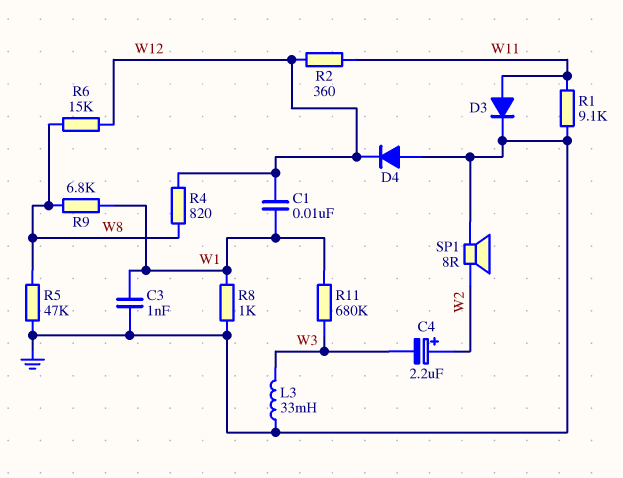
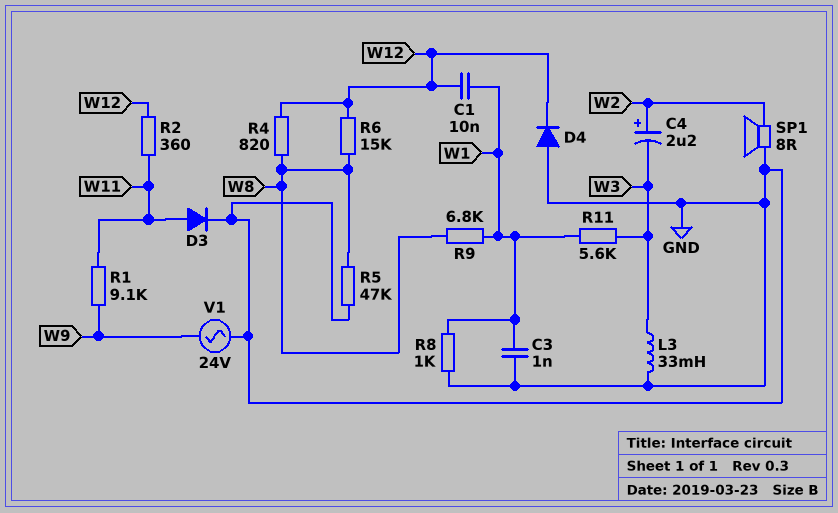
R1: 9.1k (GND, W11) -> 9.1k (W9, W11)
R11: 680k (W1, W3) -> 5.6k (W1, W3)
V1: none -> AC 24V (GND, W9)

